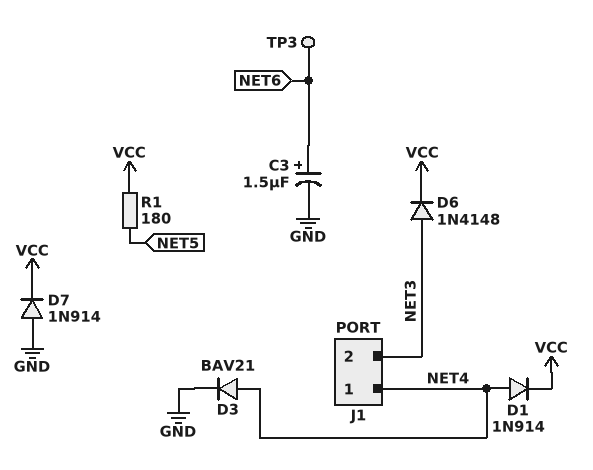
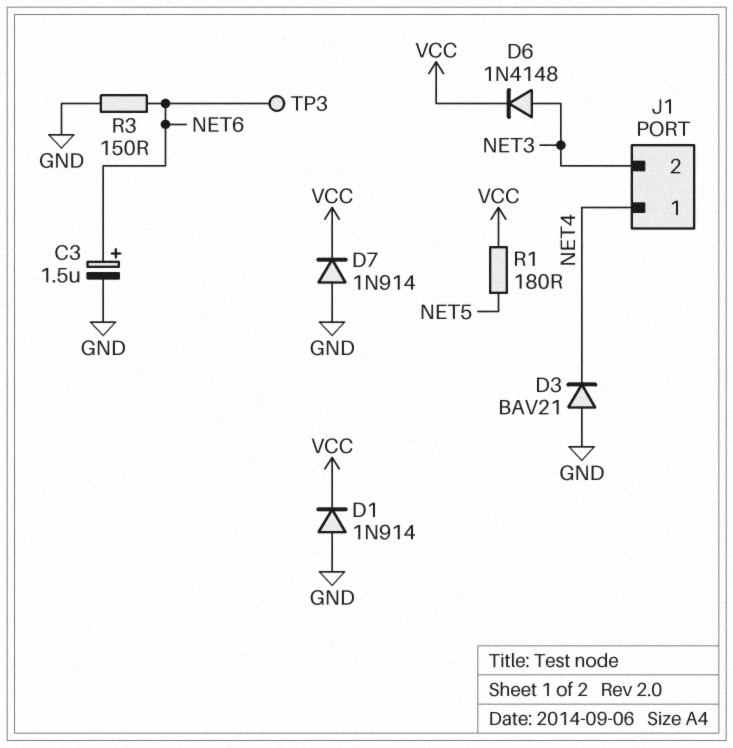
D1: diode 1N914 (A NET4, K VCC) -> diode 1N914 (A GND, K VCC)
D3: diode BAV21 (A NET4, K GND) -> diode BAV21 (A GND, K NET4)
R3: none -> 150 (GND, NET6)

